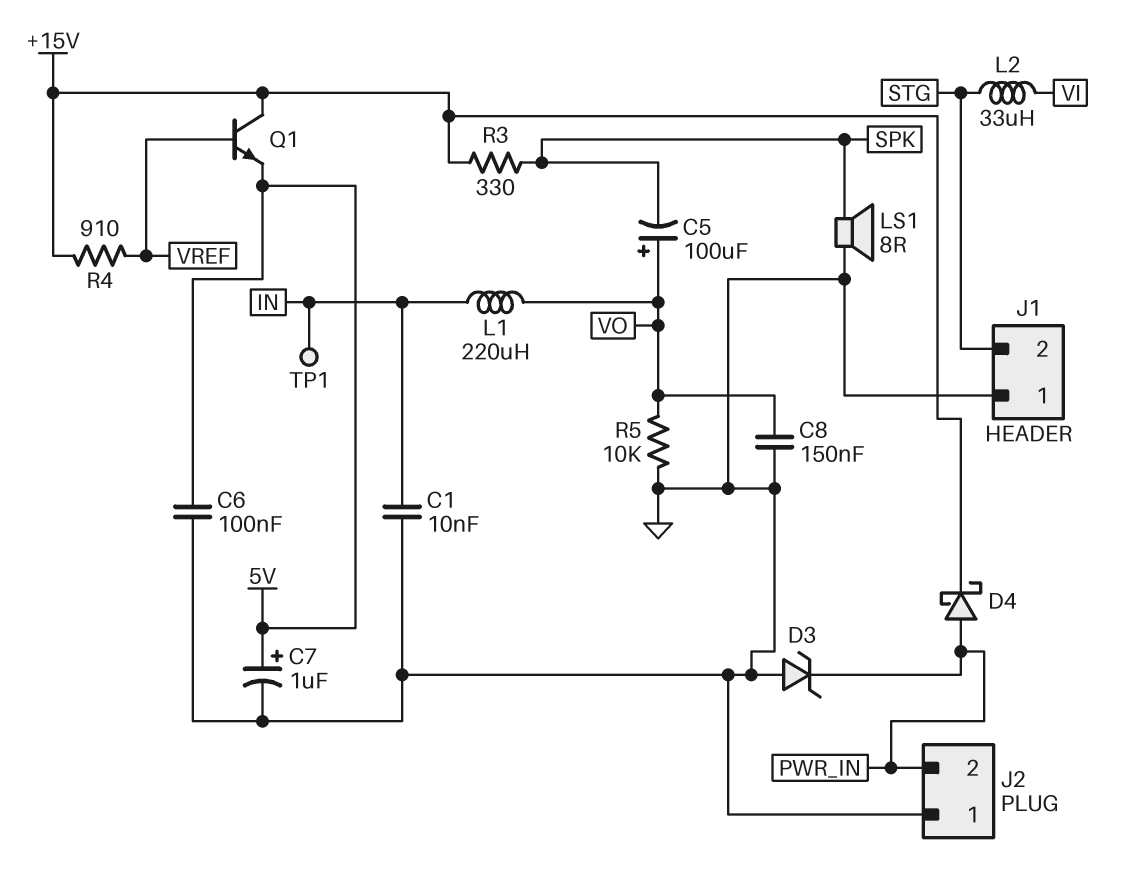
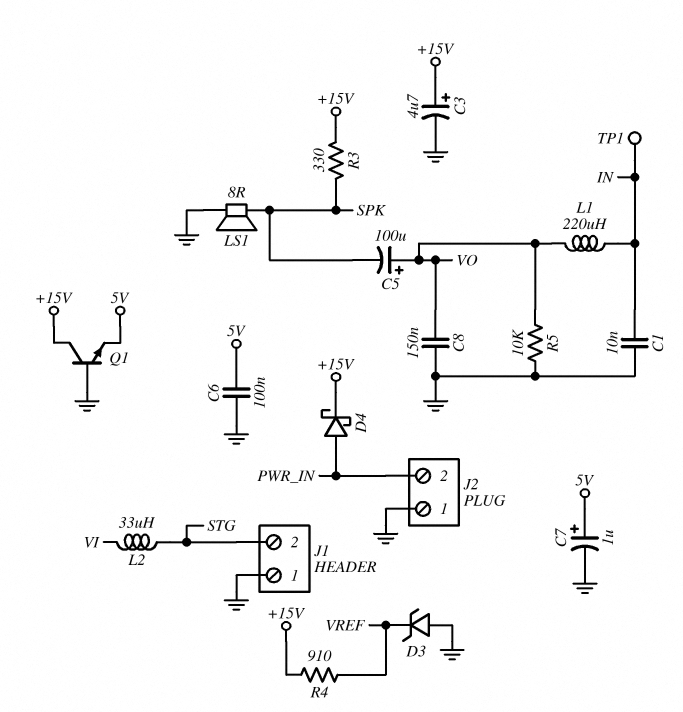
C3: none -> 4.7uF (plus +15V, minus GND)
D3: zener (A GND, K PWR_IN) -> zener (A GND, K VREF)
Q1: NPN (B VREF, C +15V, E 5V) -> NPN (B GND, C +15V, E 5V)

